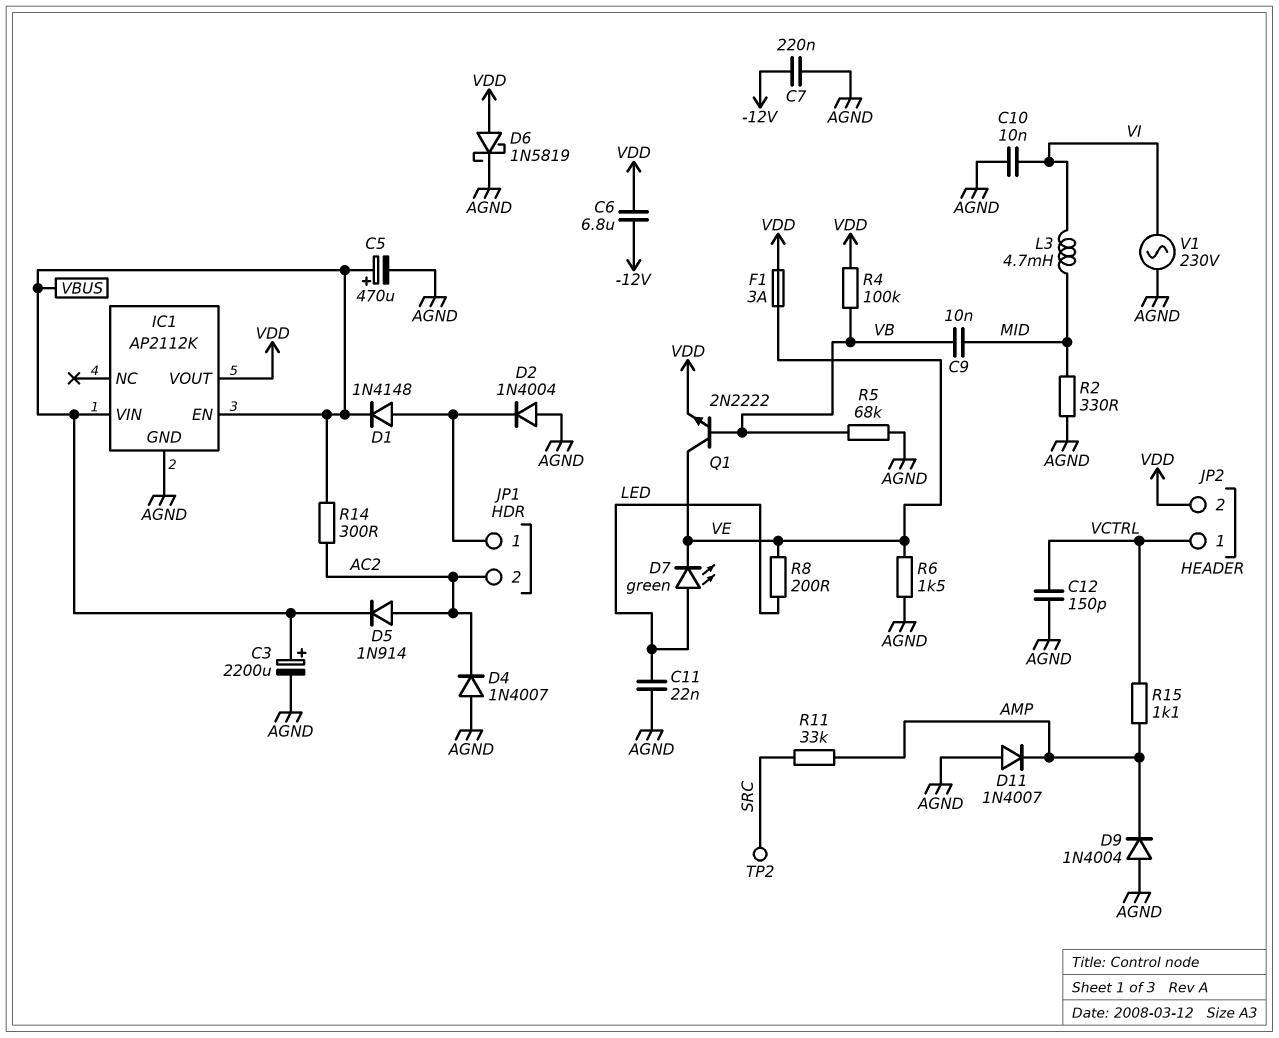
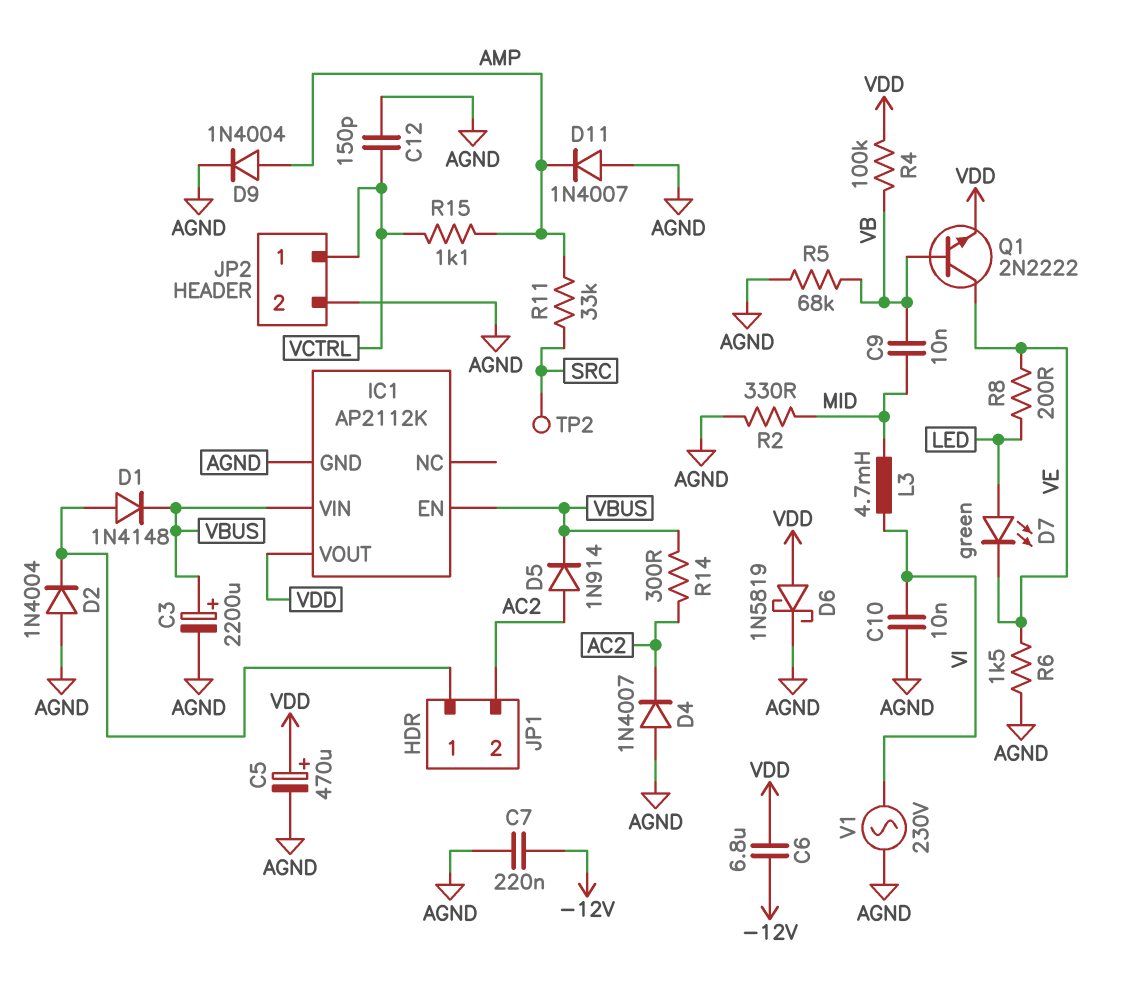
C5: 470uF (plus VBUS, minus AGND) -> 470uF (plus VDD, minus AGND)
C11: 22nF (AGND, LED) -> none
D9: diode 1N4004 (A AGND, K AMP) -> diode 1N4004 (A AMP, K AGND)
F1: 3A (VDD, VE) -> none
JP2 pin 2: VDD -> AGND

